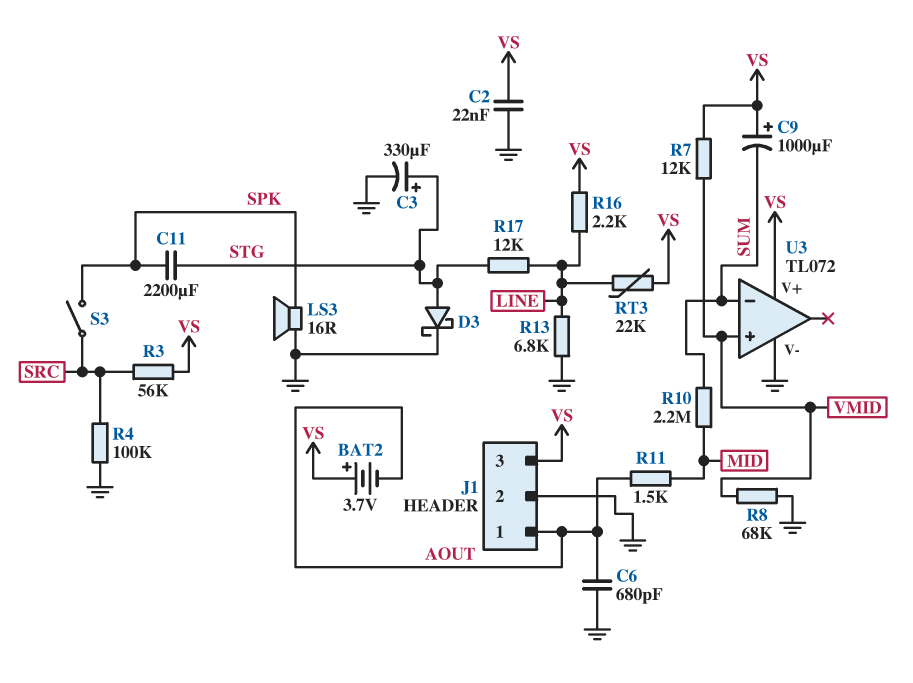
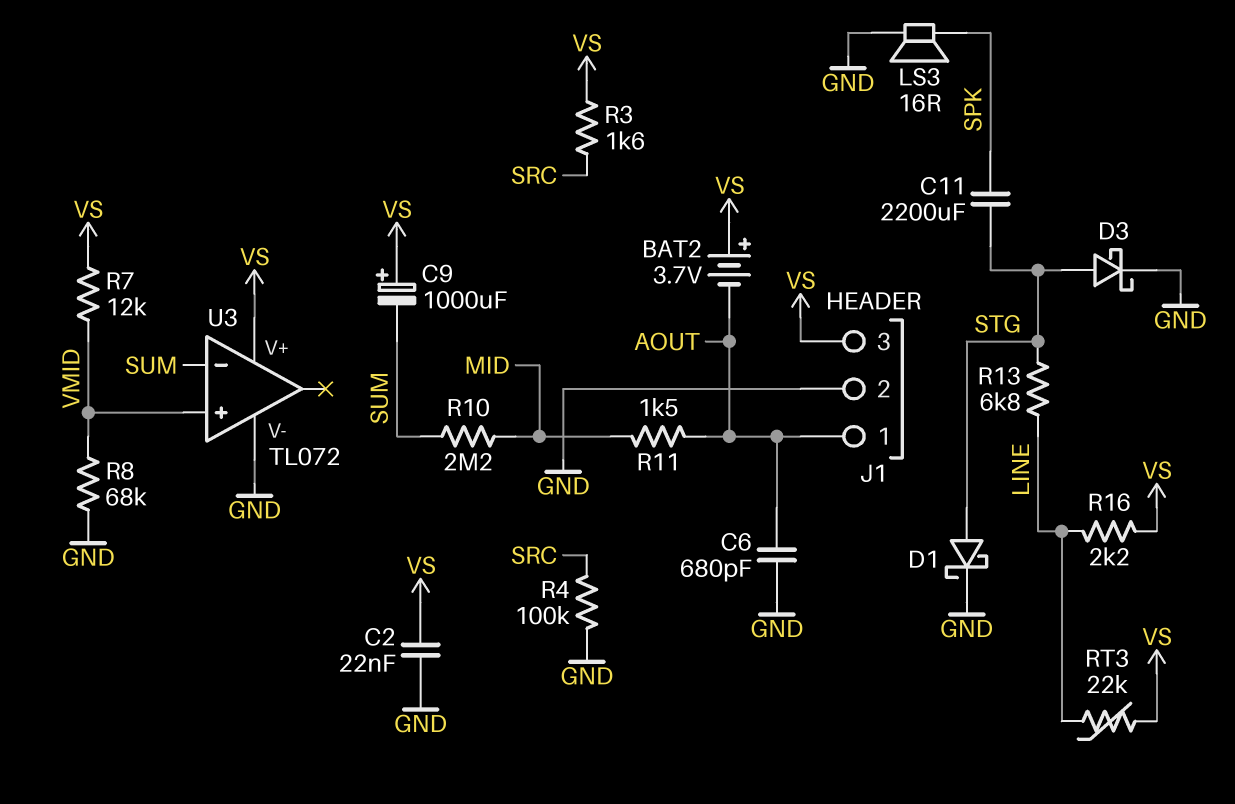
C3: 330uF (plus STG, minus GND) -> none
D1: none -> schottky (A STG, K GND)
R3: 56k (SRC, VS) -> 1.6k (SRC, VS)
R13: 6.8k (GND, LINE) -> 6.8k (LINE, STG)
R17: 12k (LINE, STG) -> none
S3: switch (SPK, SRC) -> none

